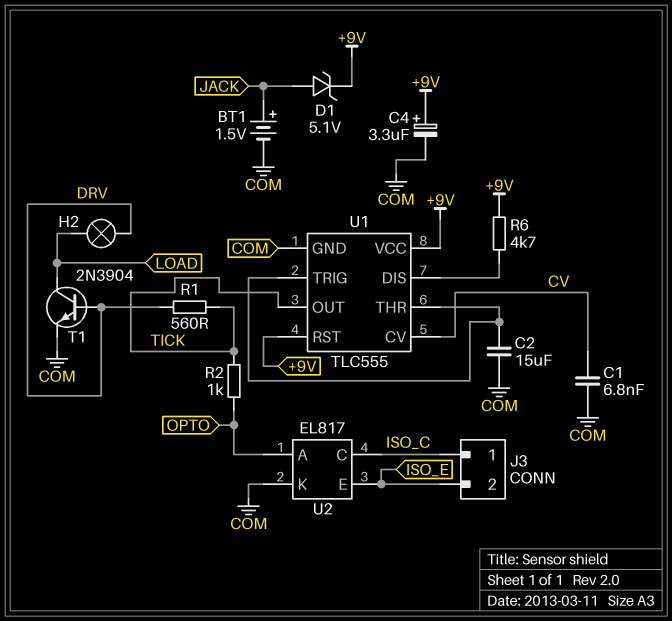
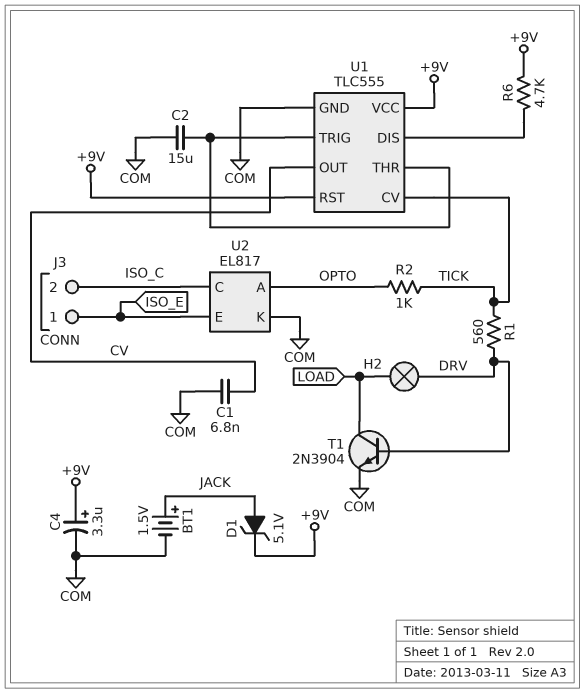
J3 pin 1: ISO_C -> ISO_E
J3 pin 2: ISO_E -> ISO_C
U1 pin CV: CV -> TICK
U1 pin OUT: TICK -> CV

